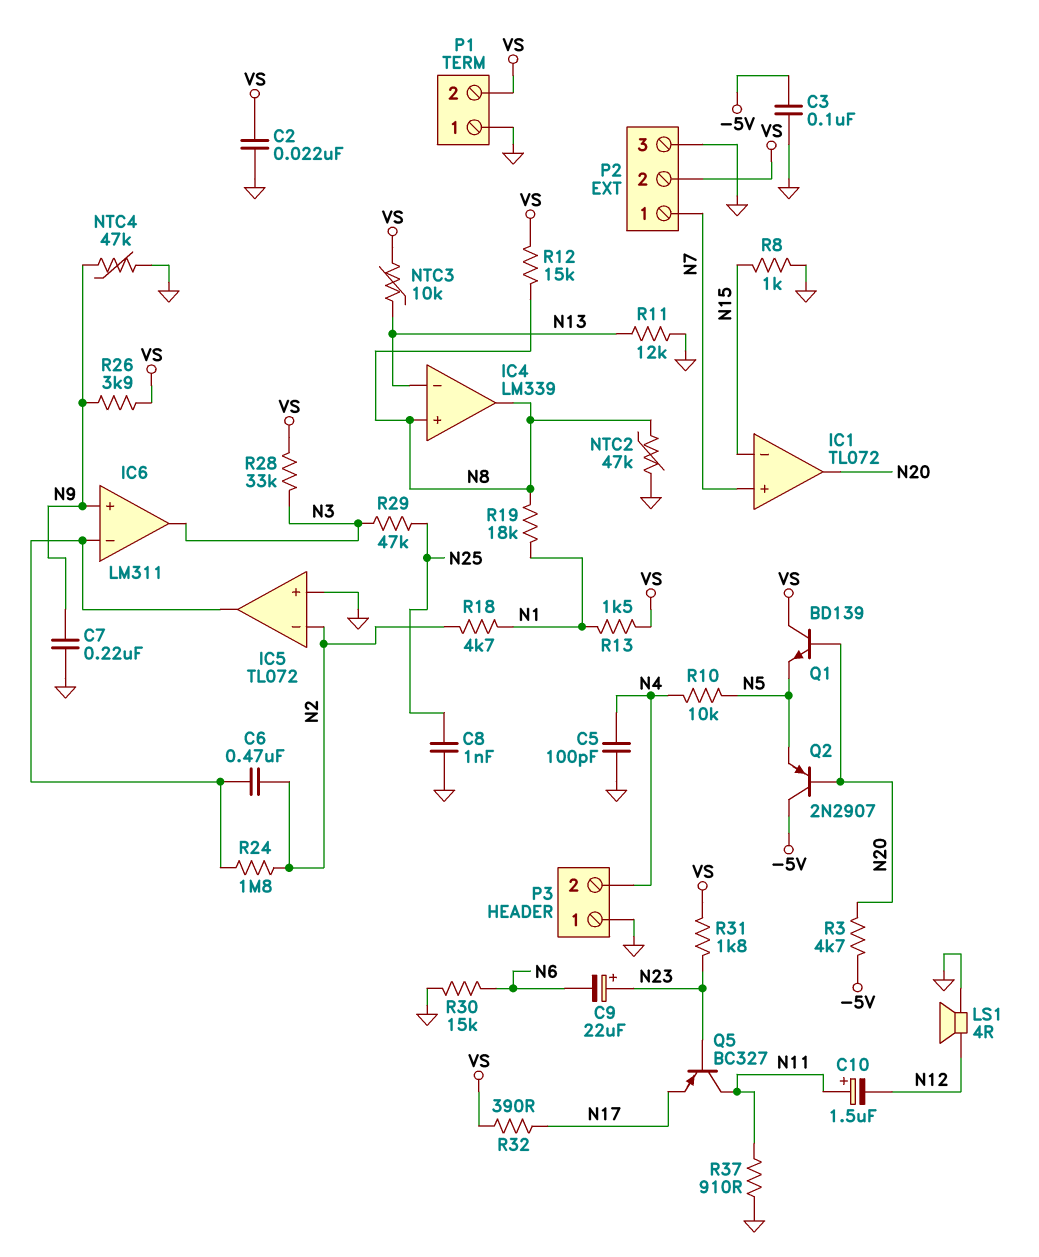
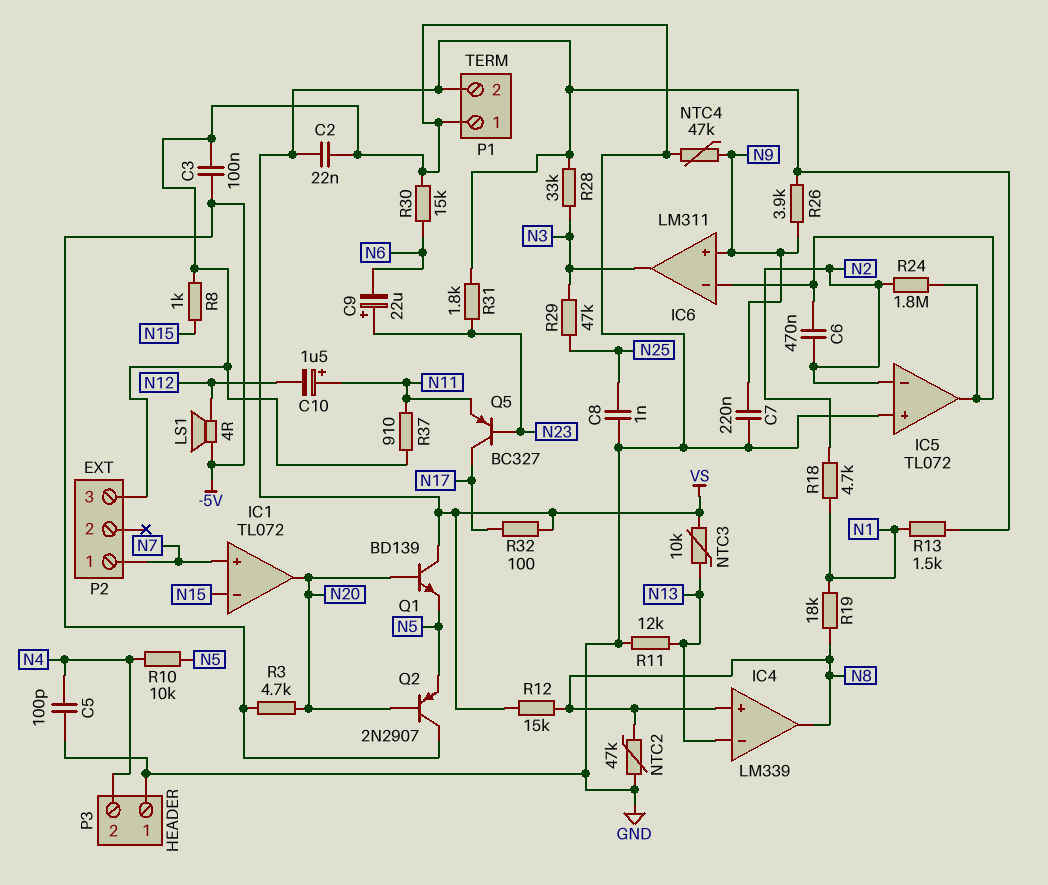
LS1: speaker 4R (GND, N12) -> speaker 4R (-5V, N12)
P2 pin 2: VS -> none
Q5: PNP BC327 (B N23, C N11, E N17) -> PNP BC327 (B N23, C N17, E N11)
R32: 390 (N17, VS) -> 100 (N17, VS)

